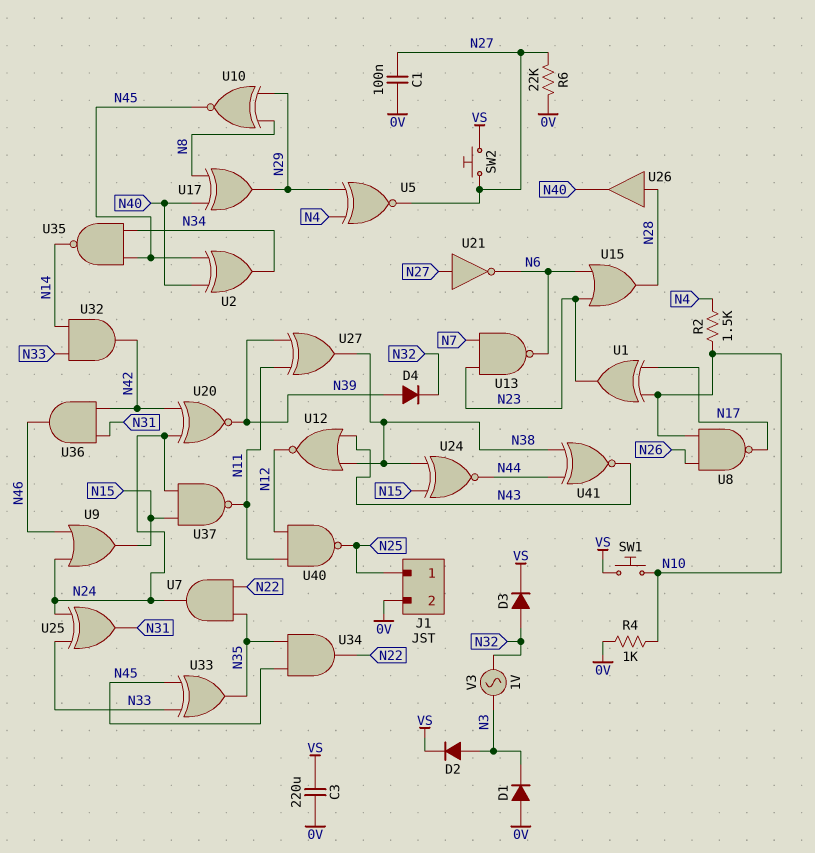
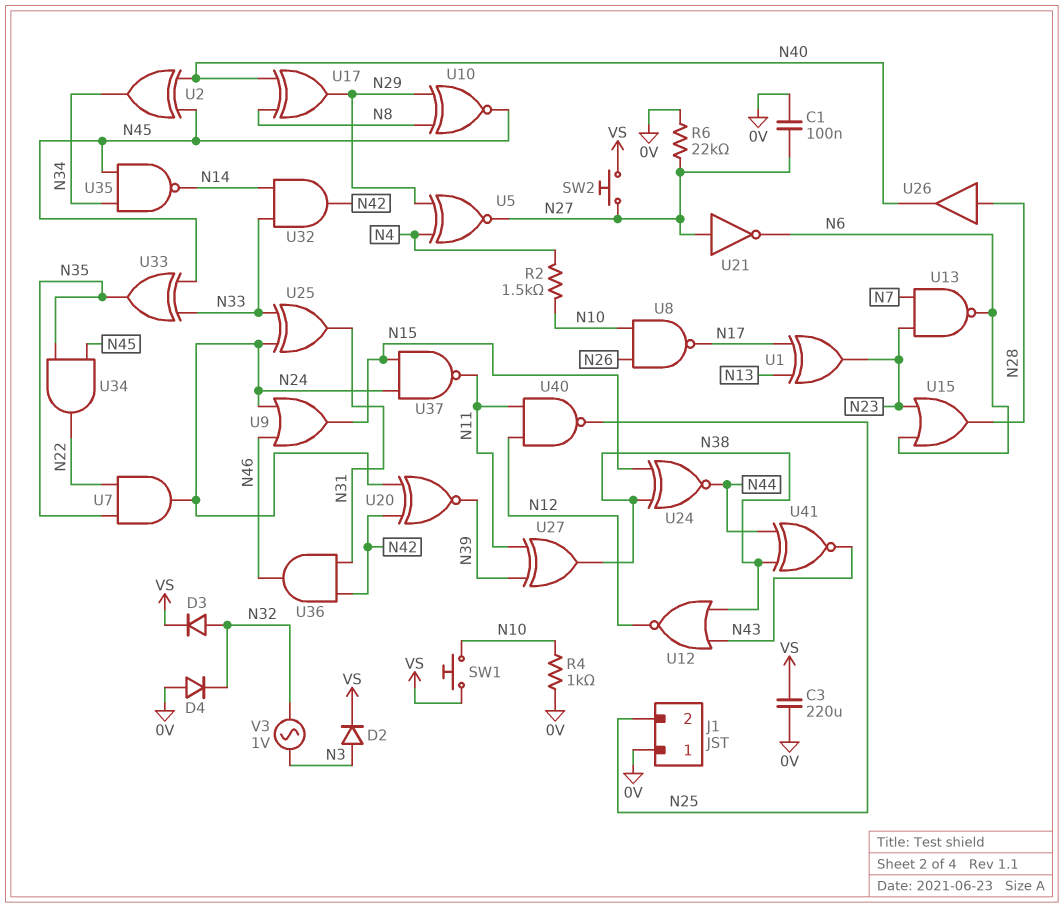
D1: diode (A 0V, K N3) -> none
D4: diode (A N39, K N32) -> diode (A 0V, K N32)
J1 pin 1: N25 -> 0V
J1 pin 2: 0V -> N25
U1: XOR (in N10, in N17, out N23) -> XOR (in N13, in N17, out N23)

